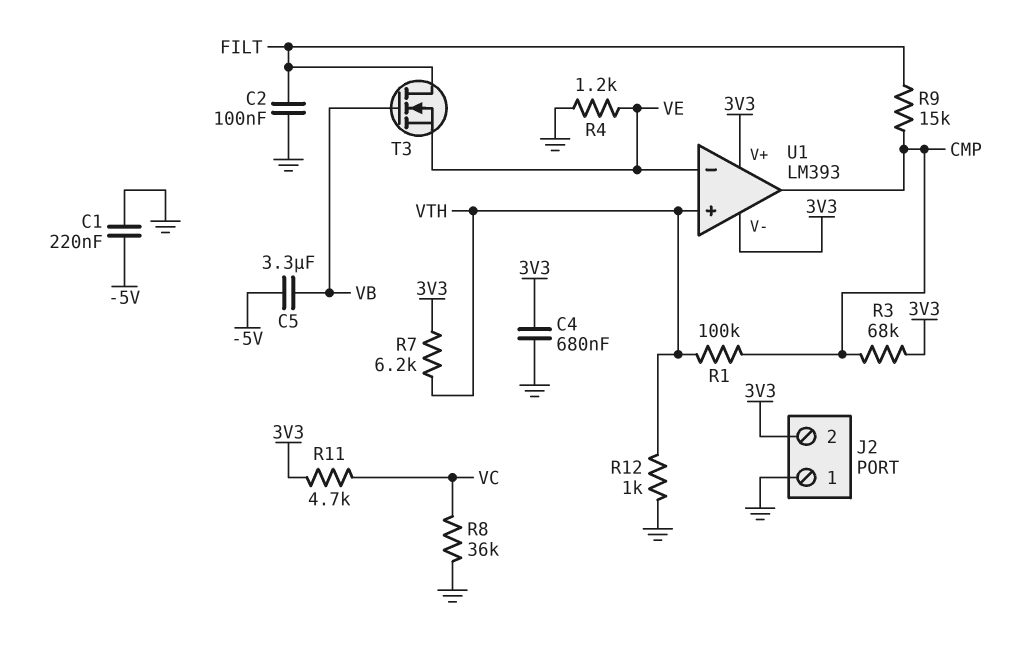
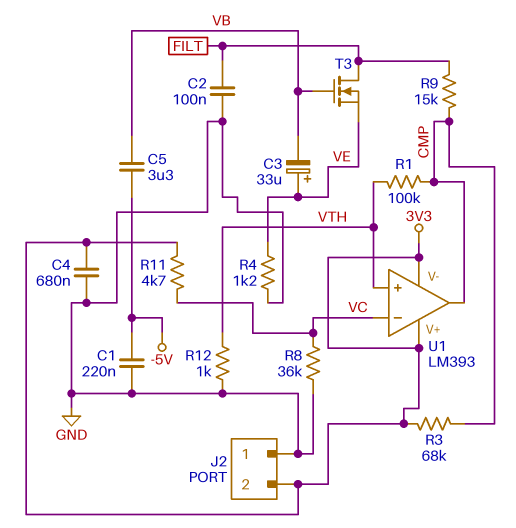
C3: none -> 33uF (plus VE, minus VB)
R7: 6.2k (3V3, VTH) -> none
U1 pin in-: VE -> VC

